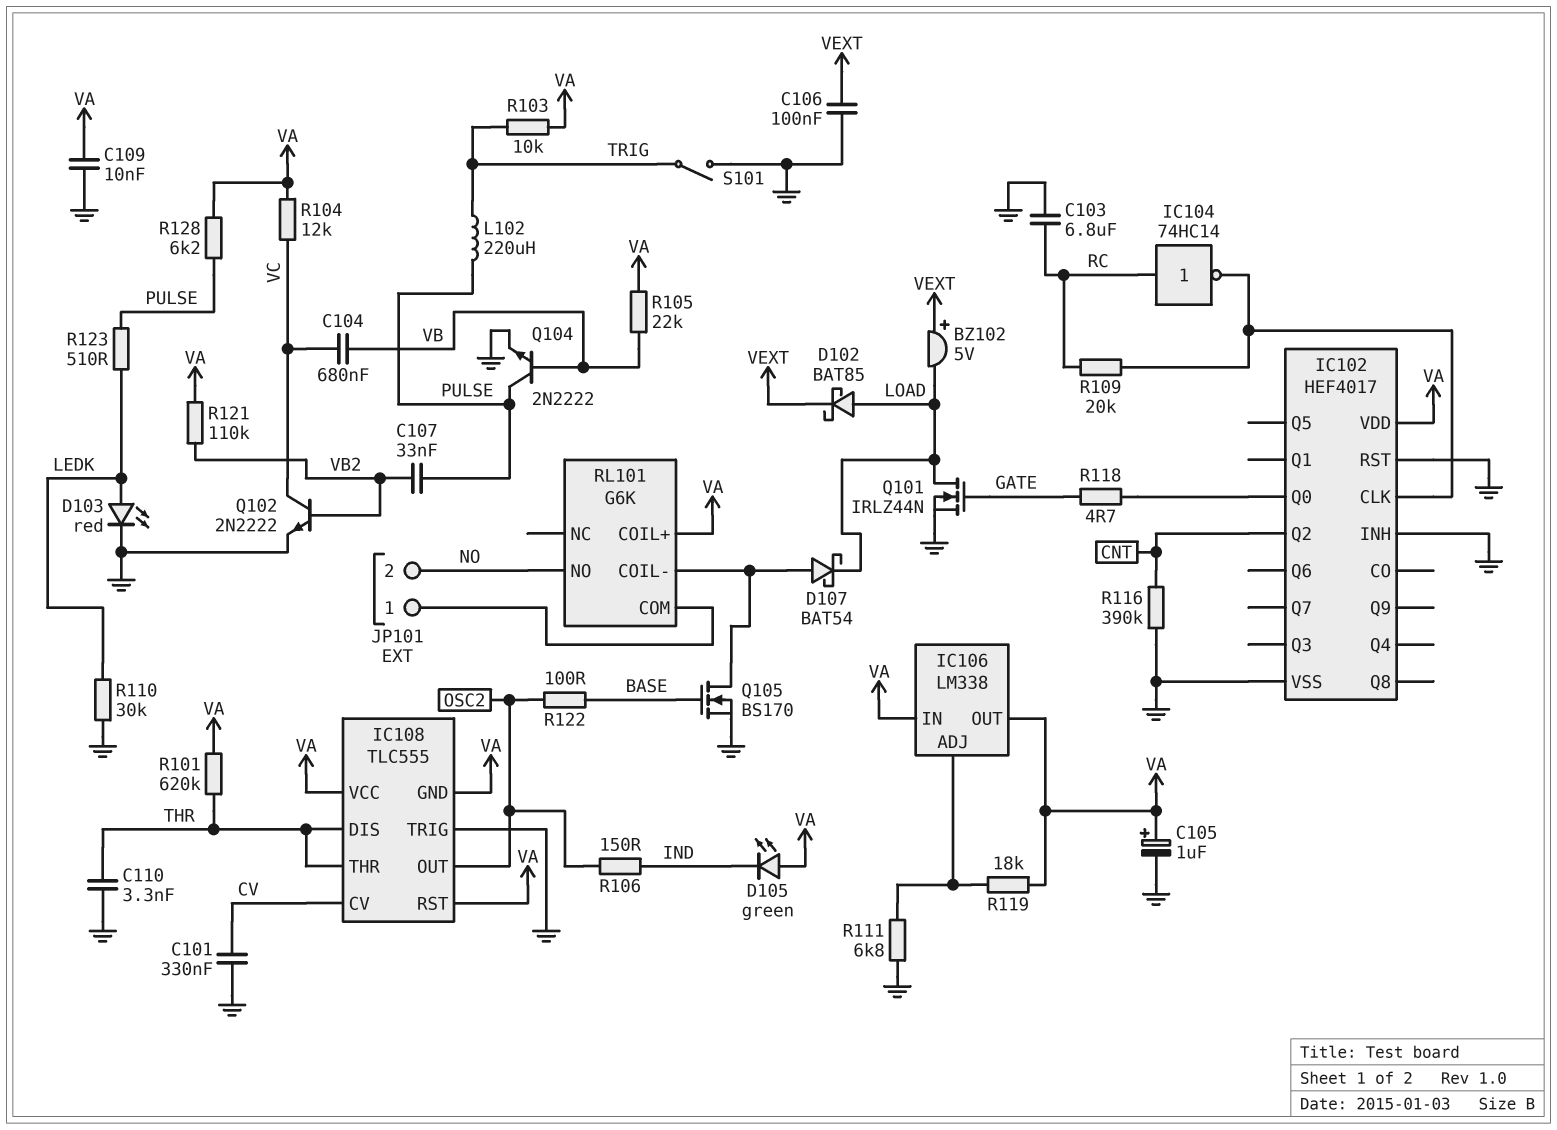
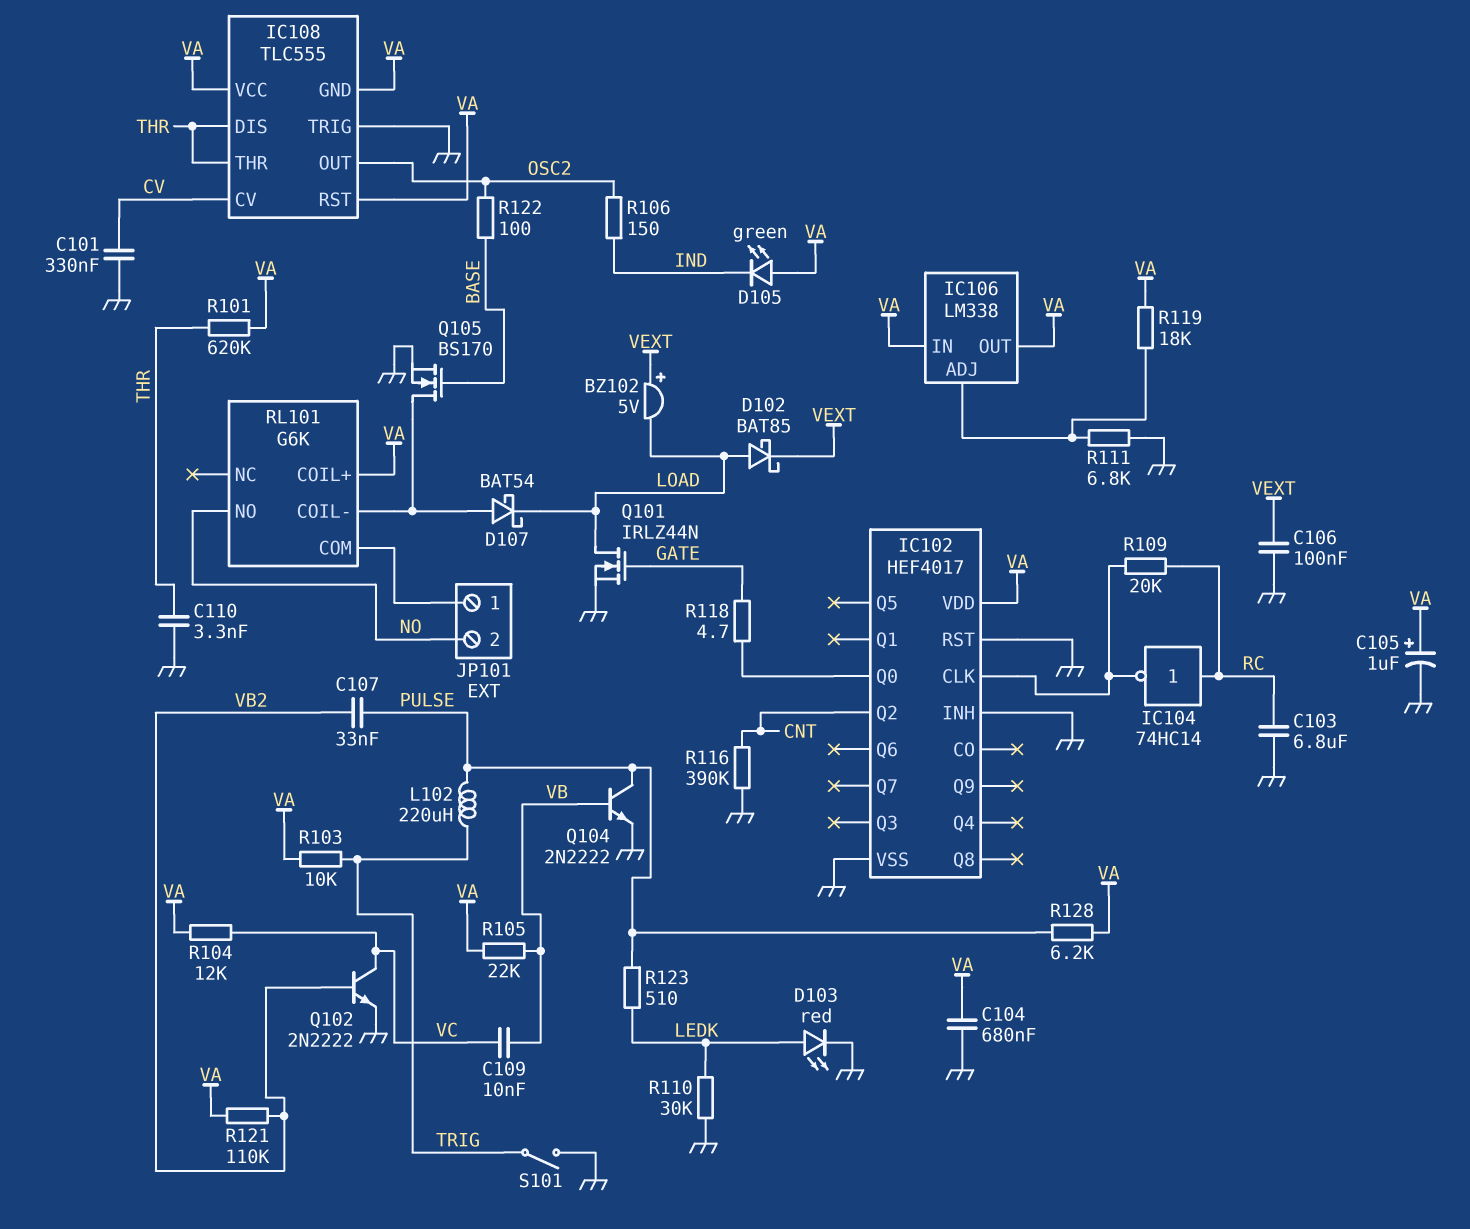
C104: 680nF (VB, VC) -> 680nF (GND, VA)
C109: 10nF (GND, VA) -> 10nF (VB, VC)

